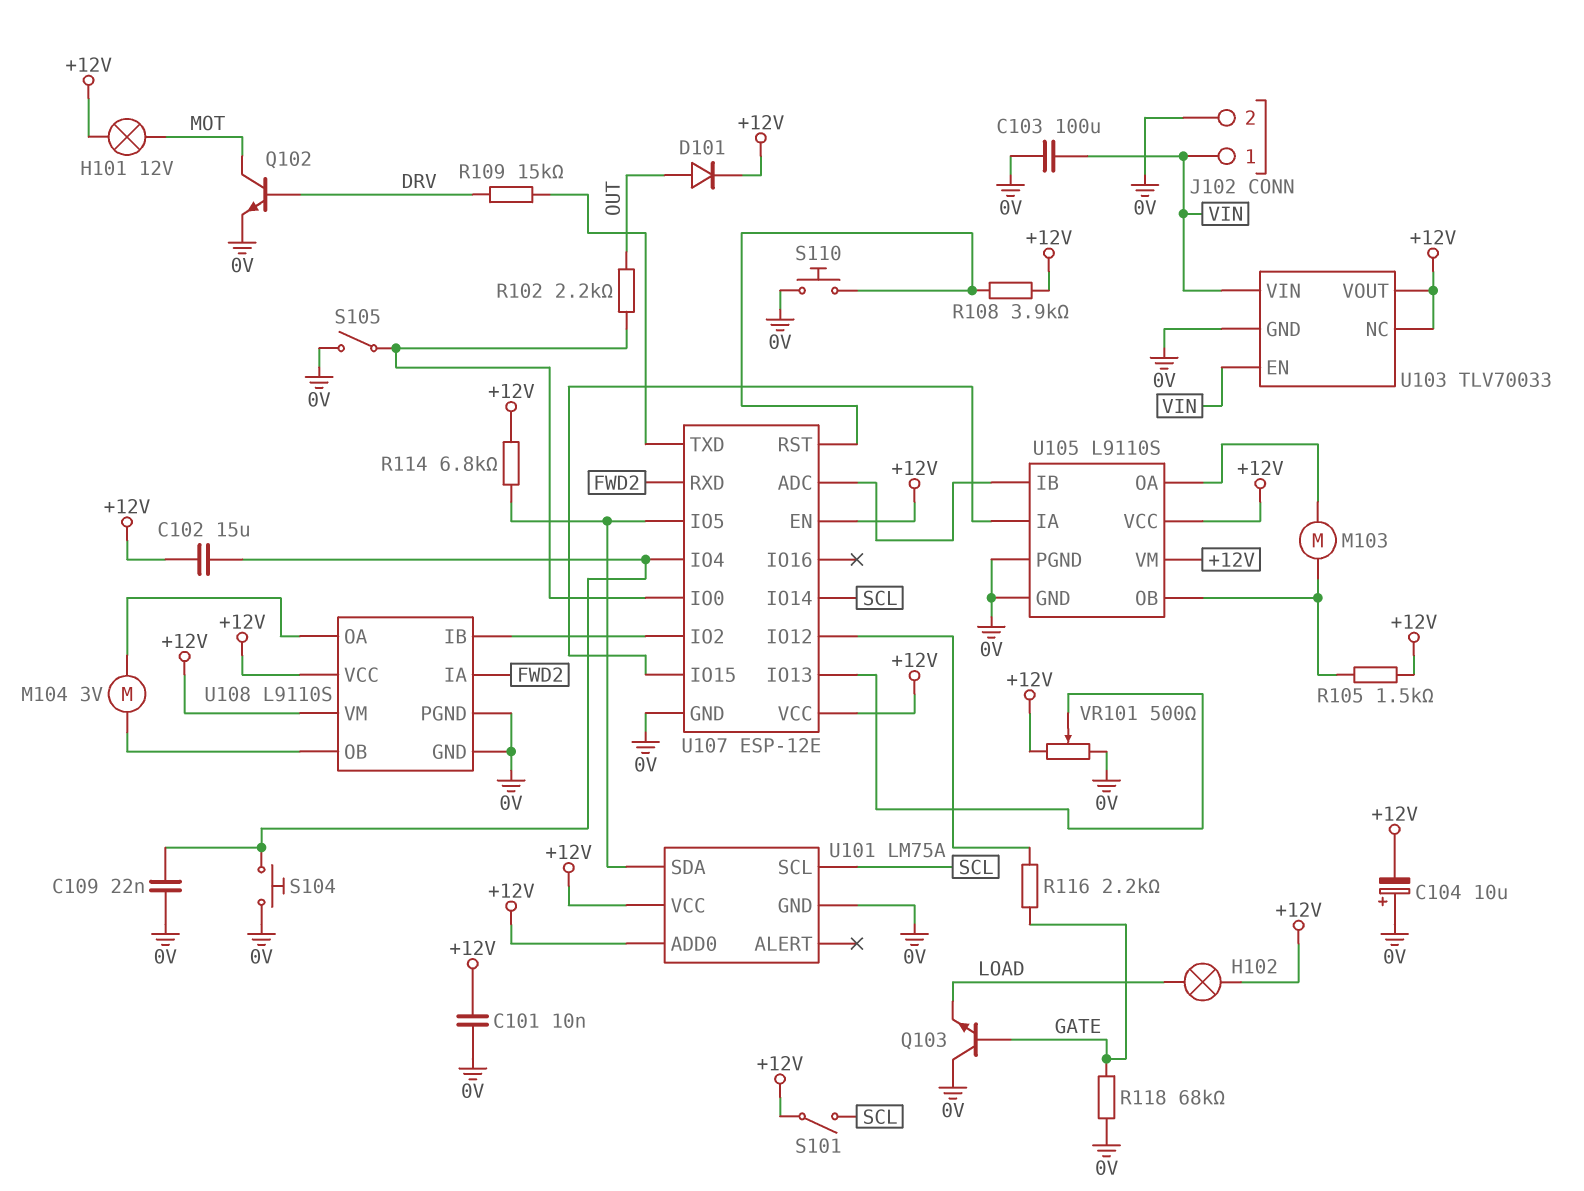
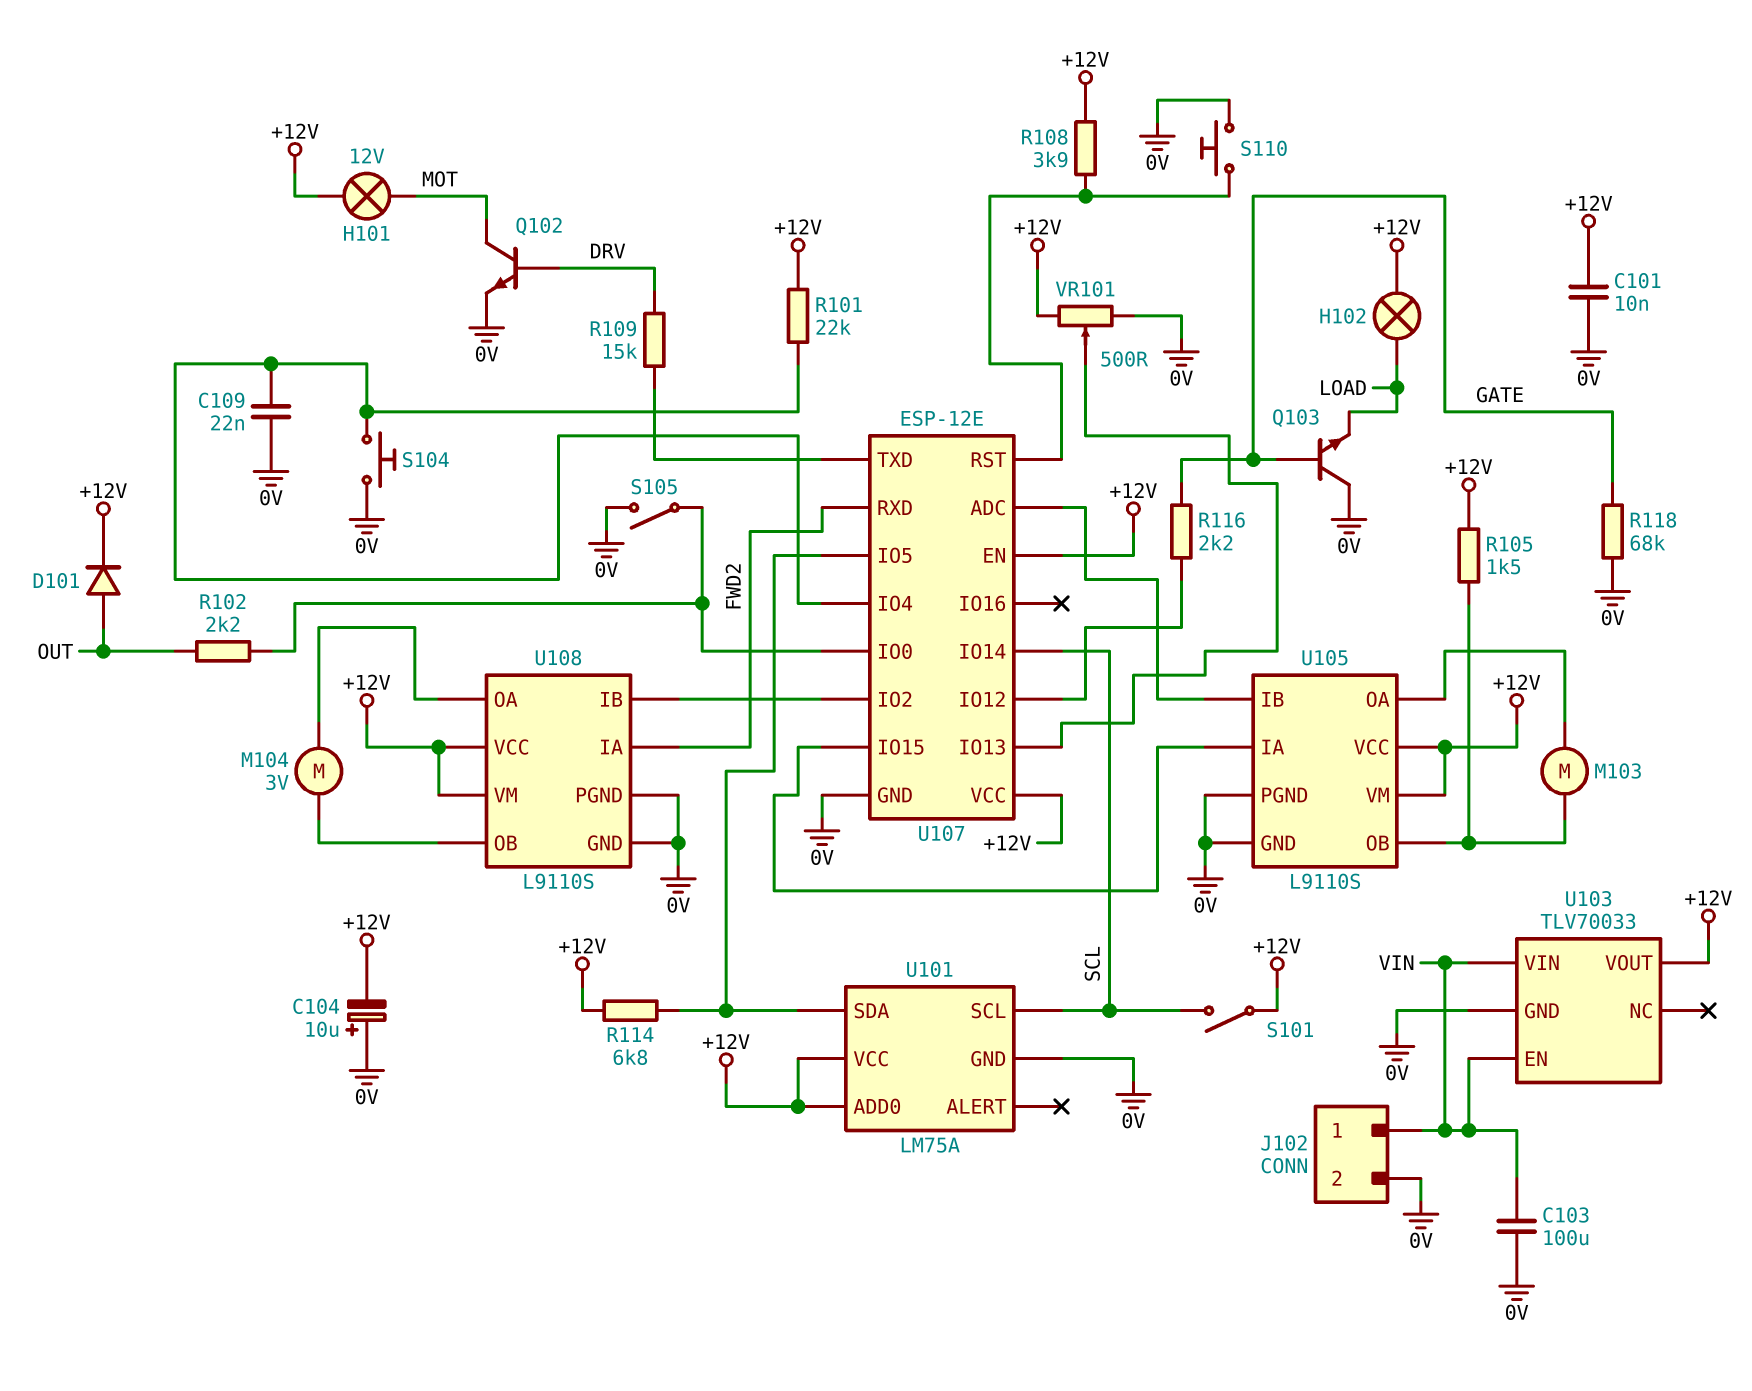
C102: 15uF (+12V, U107/IO4) -> none
R101: none -> 22k (+12V, U107/IO4)
U103 pin NC: +12V -> none

